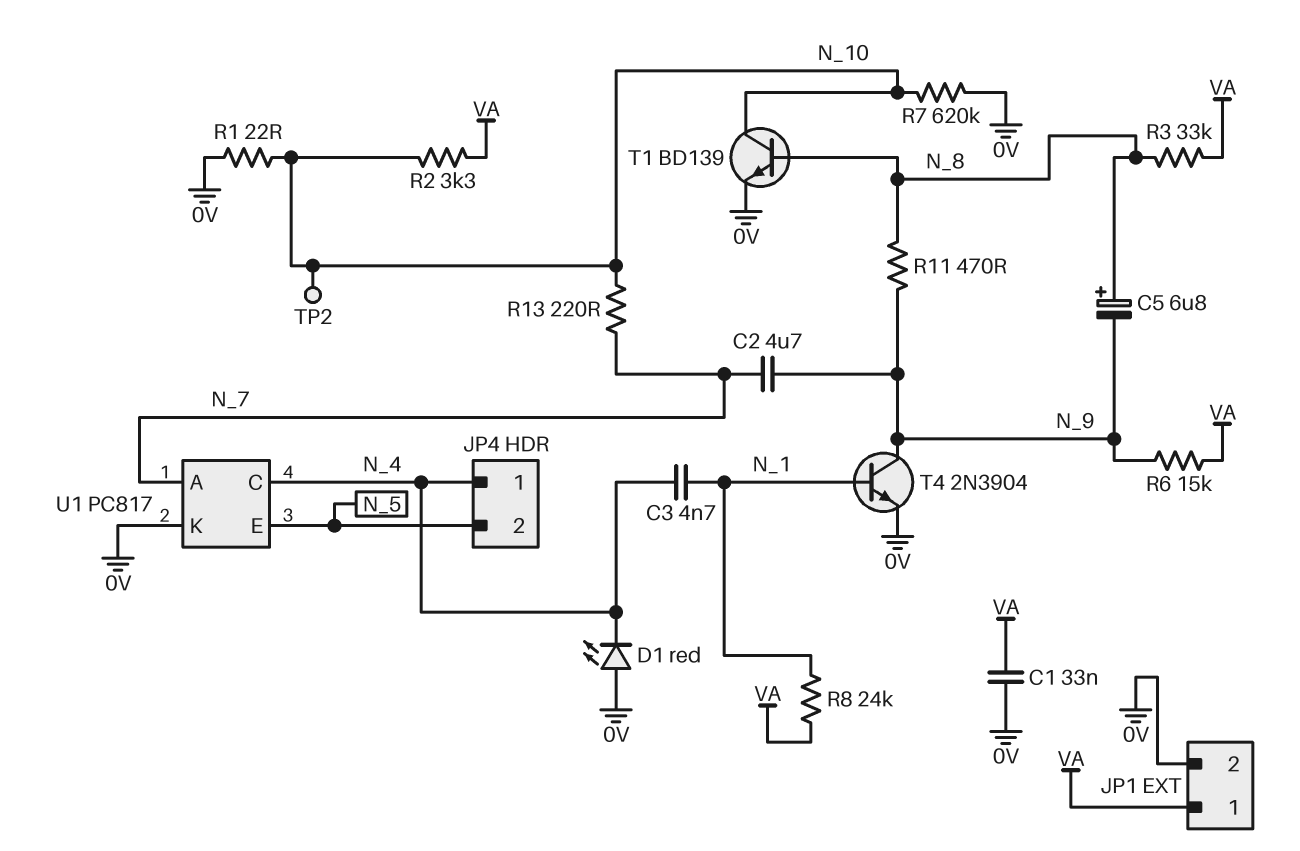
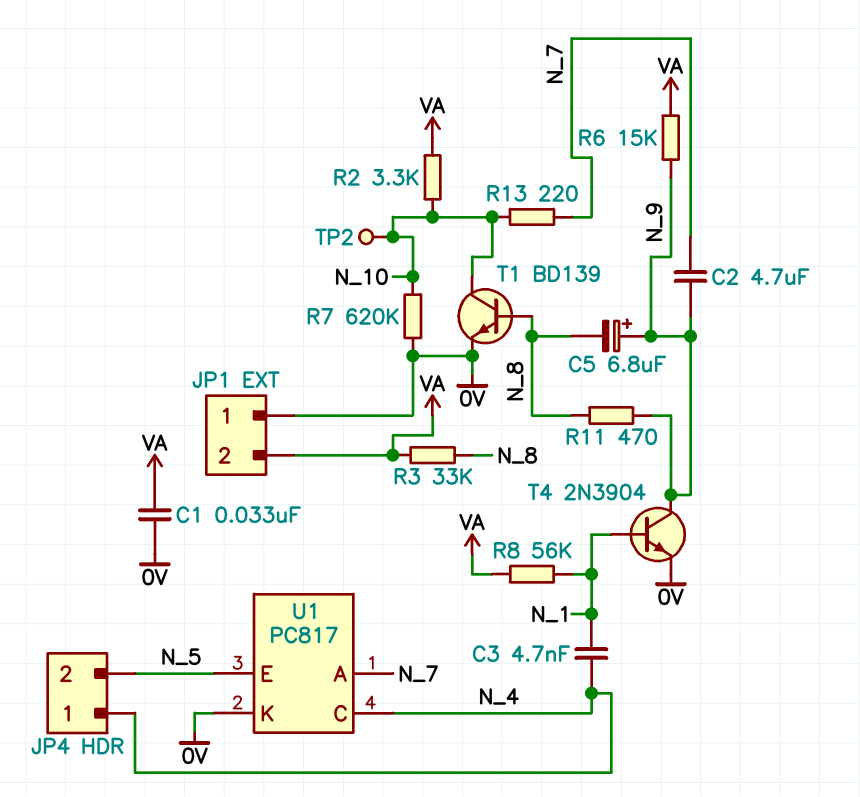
C5: 6.8uF (plus N_8, minus N_9) -> 6.8uF (plus N_9, minus N_8)
D1: LED red (A 0V, K N_4) -> none
JP1 pin 1: VA -> 0V
JP1 pin 2: 0V -> VA
R1: 22 (0V, N_10) -> none
R8: 24k (N_1, VA) -> 56k (N_1, VA)

